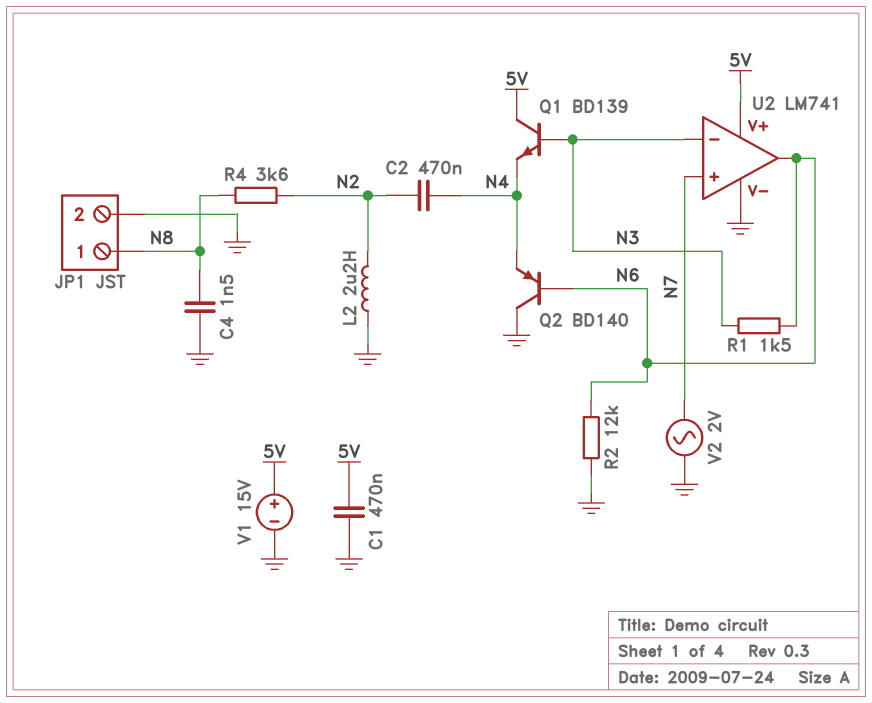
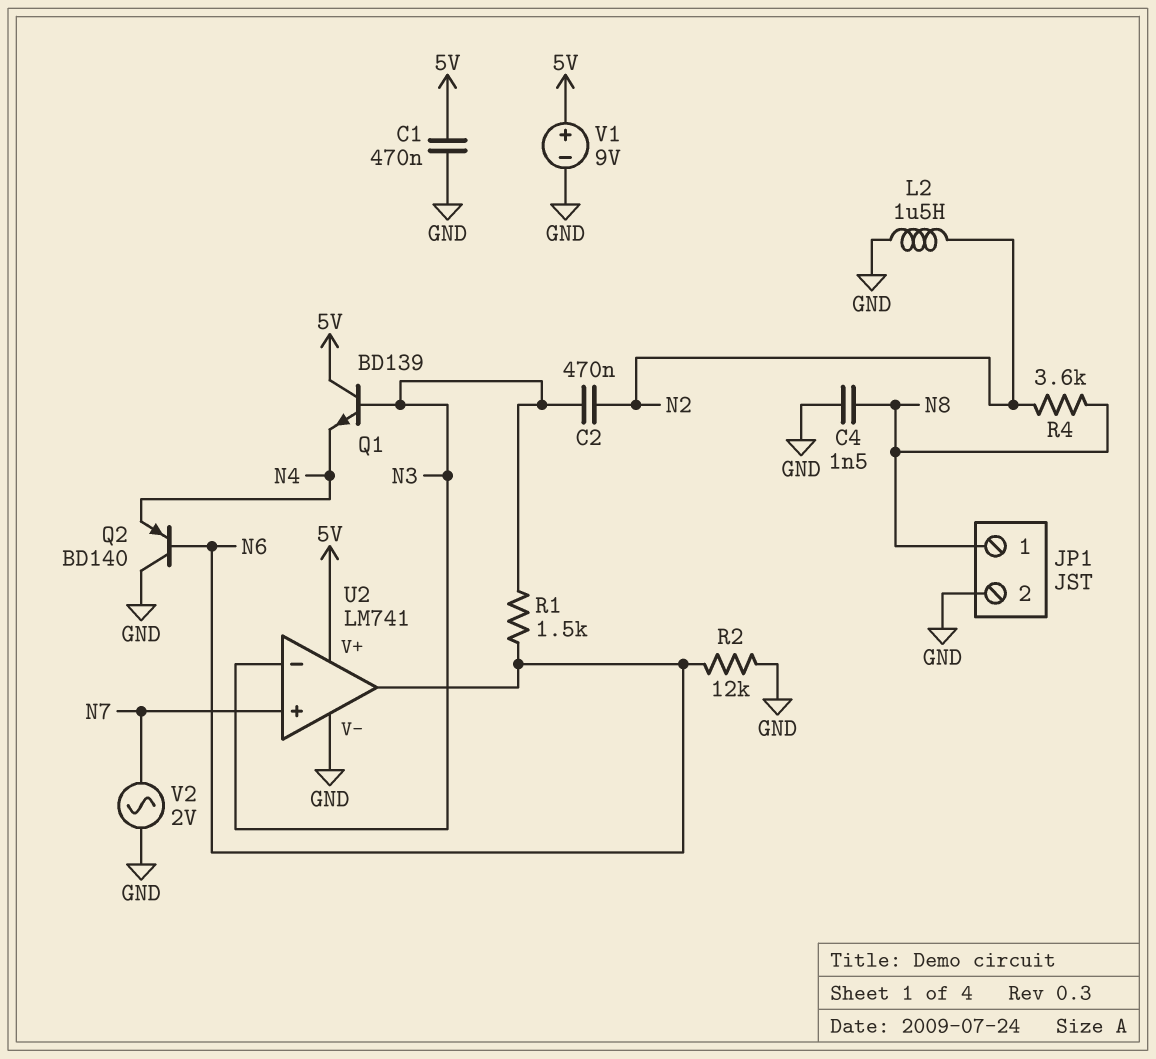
C2: 470nF (N2, N4) -> 470nF (N2, N3)
L2: 2.2uH (GND, N2) -> 1.5uH (GND, N2)
V1: 15V (plus 5V, minus GND) -> 9V (plus 5V, minus GND)

